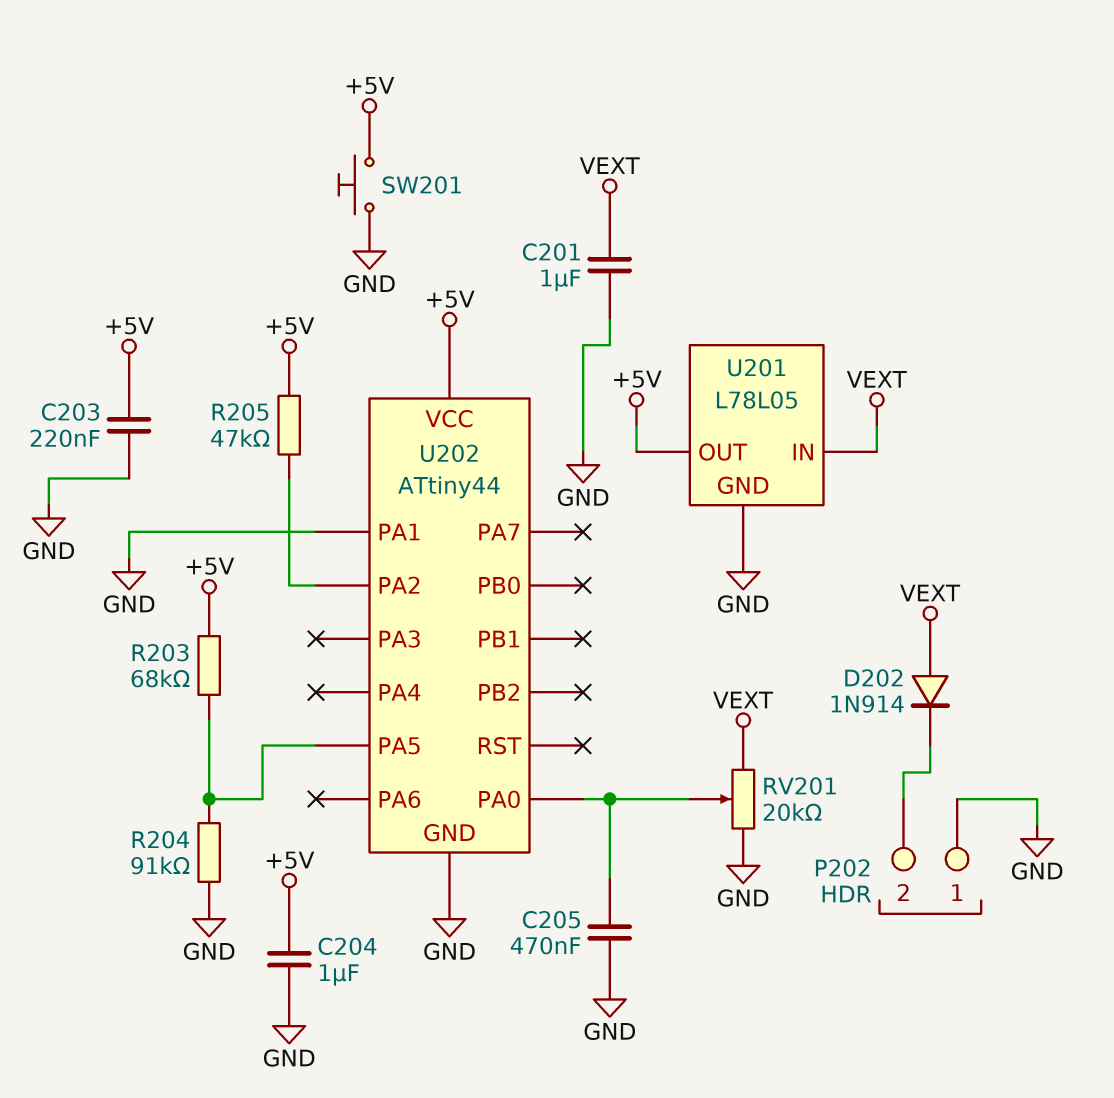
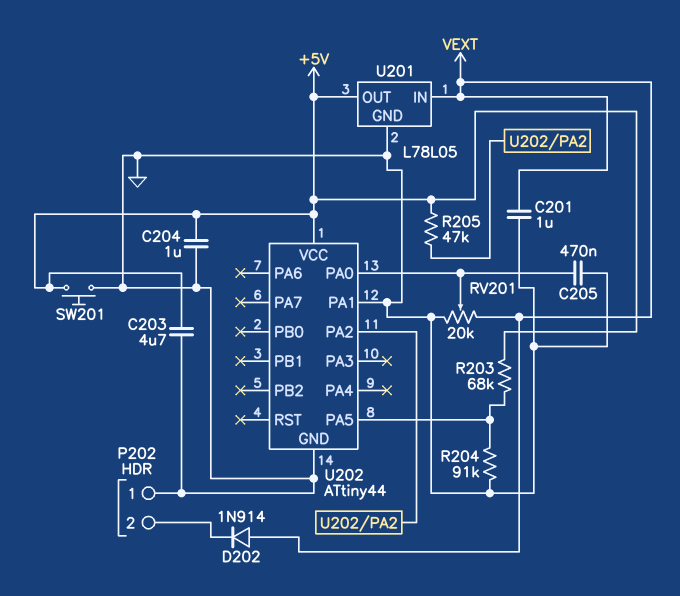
C203: 220nF (+5V, GND) -> 4.7uF (+5V, GND)

